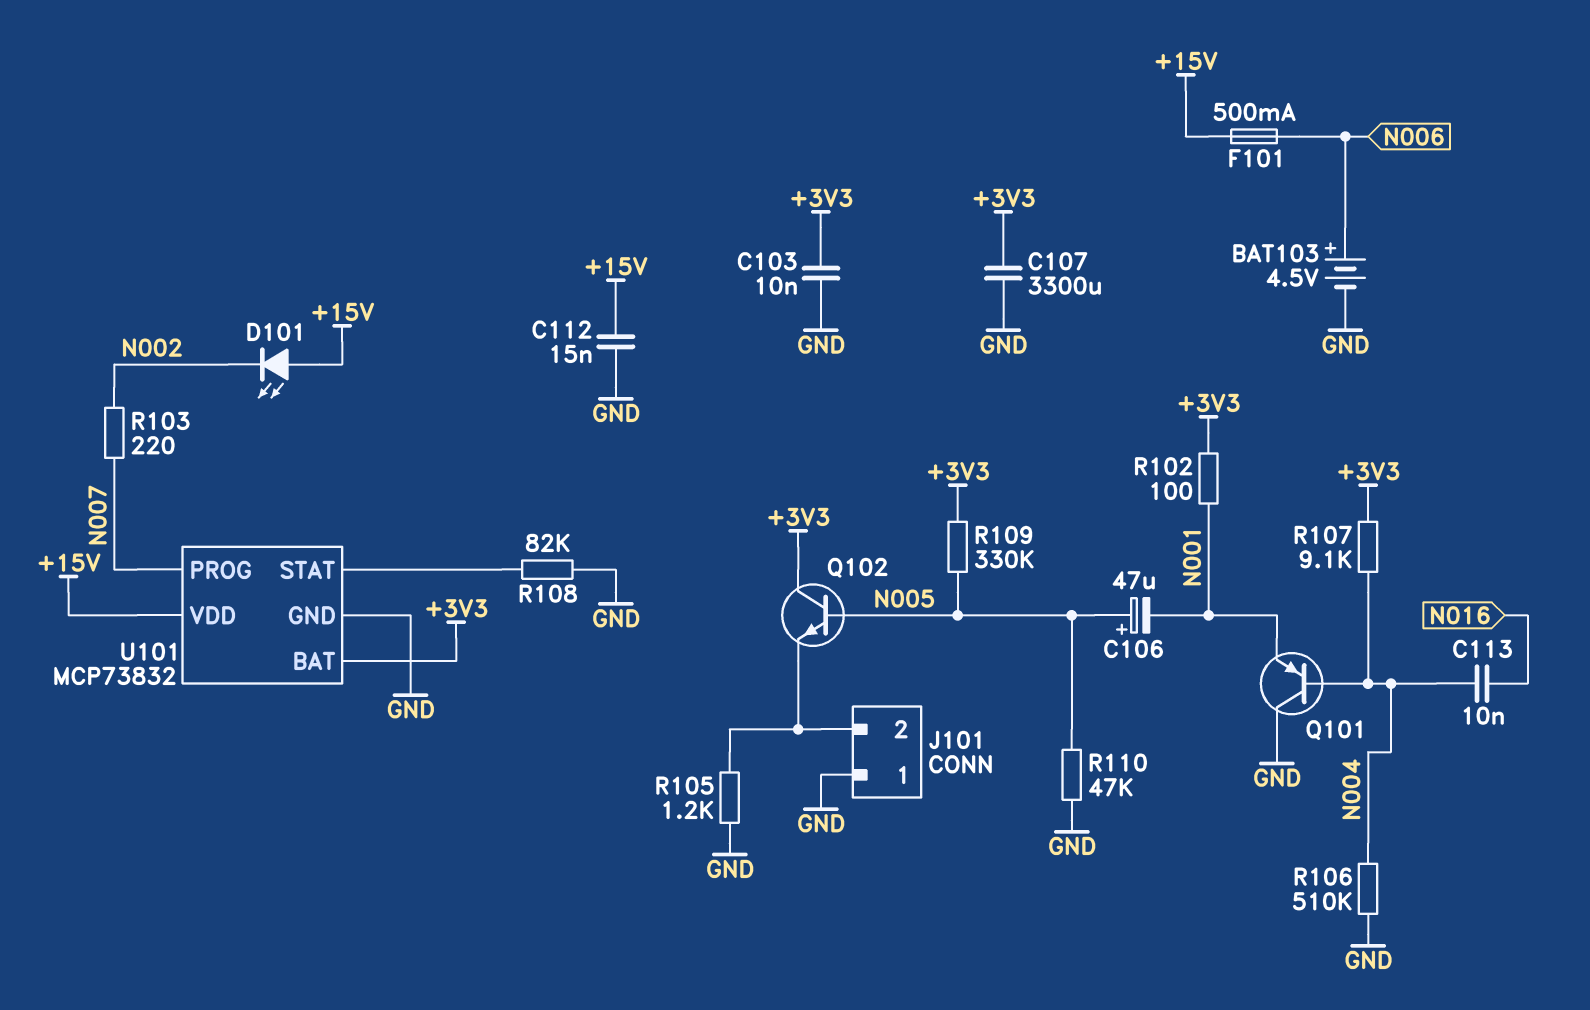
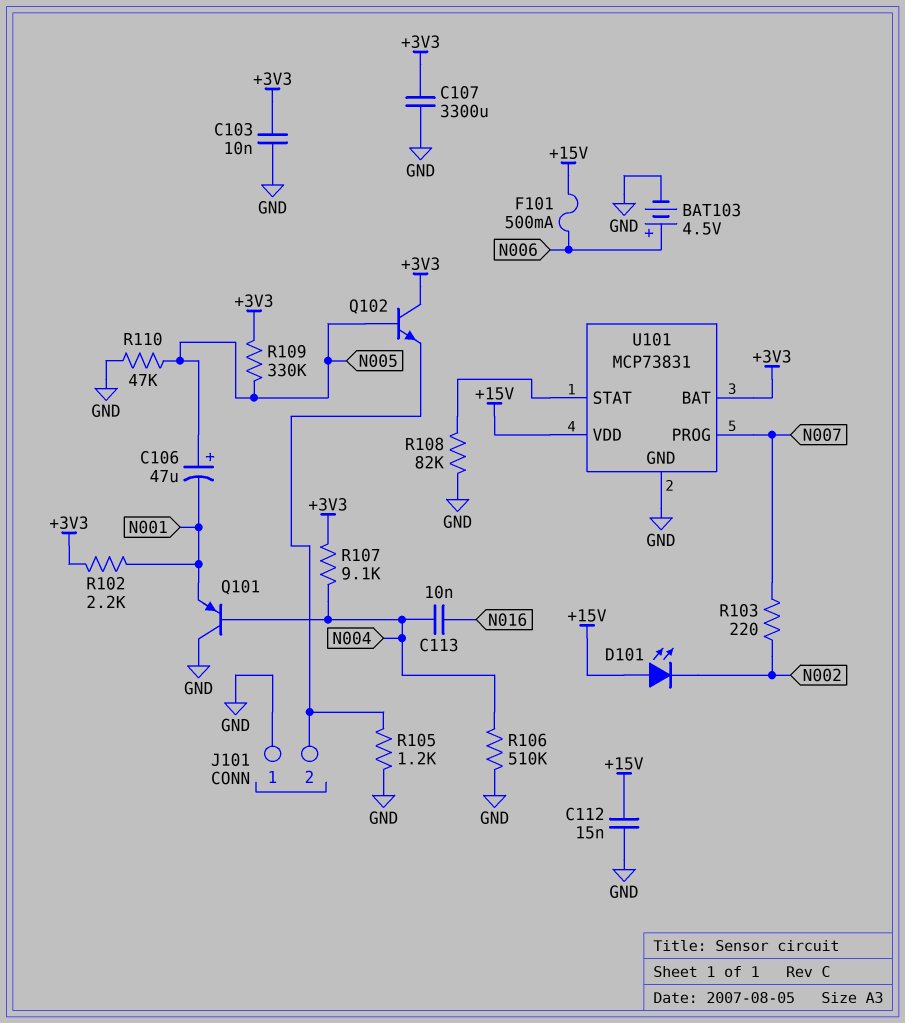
R102: 100 (+3V3, N001) -> 2.2k (+3V3, N001)
U101: MCP73832 -> MCP73831

